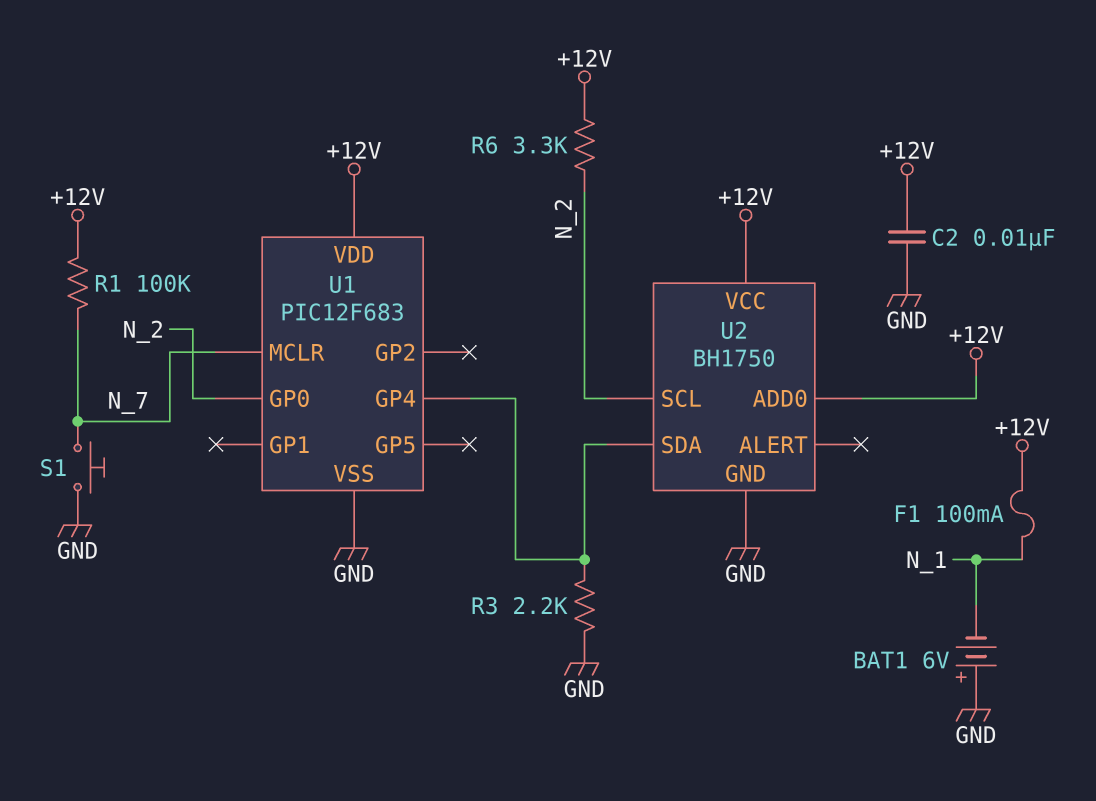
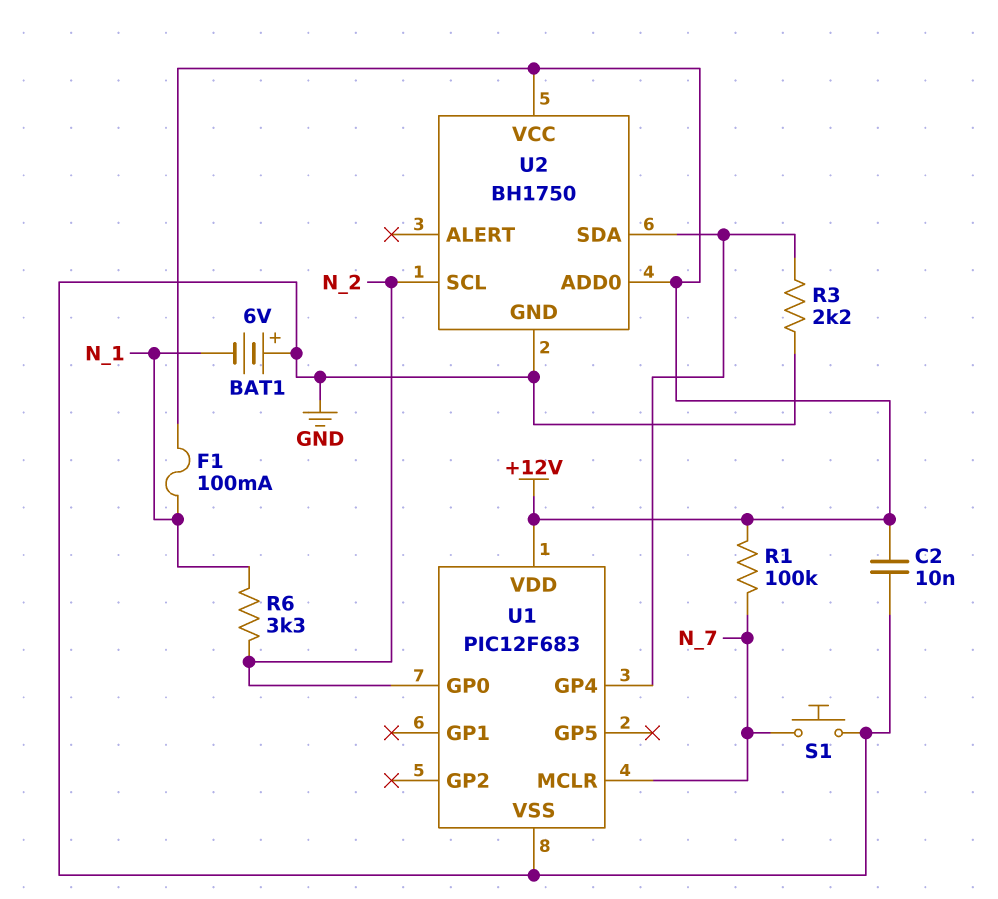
R6: 3.3k (+12V, N_2) -> 3.3k (N_1, N_2)

